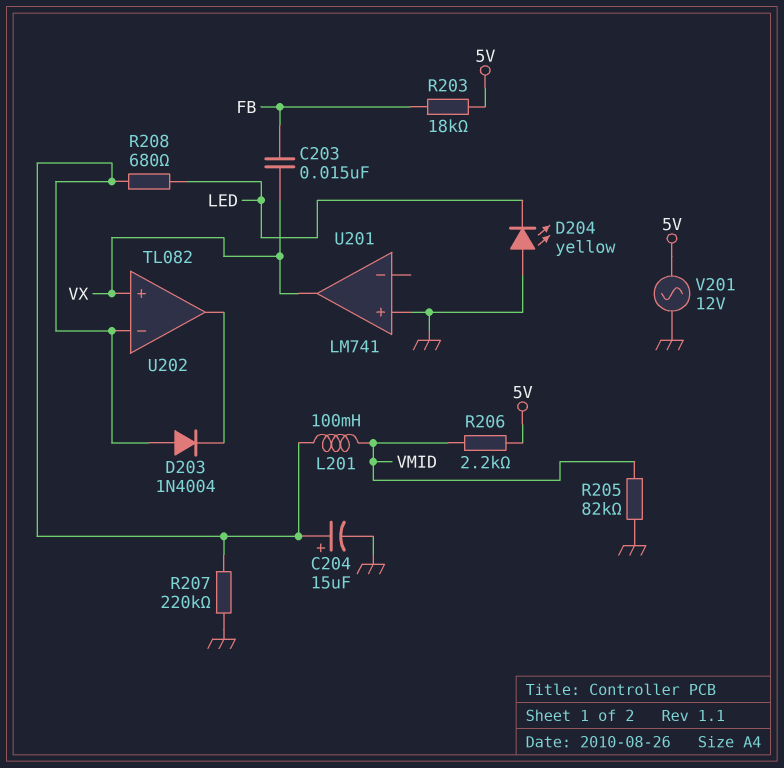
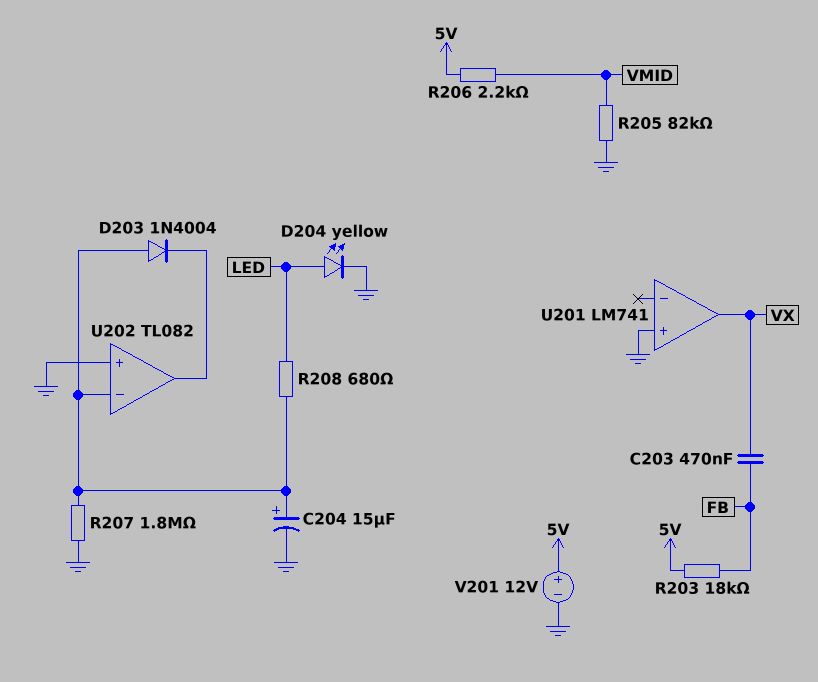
C203: 15nF (FB, VX) -> 470nF (FB, VX)
D204: LED yellow (A GND, K LED) -> LED yellow (A LED, K GND)
L201: 100mH (U202/in-, VMID) -> none
R207: 220k (GND, U202/in-) -> 1.8M (GND, U202/in-)
U202 pin in+: VX -> GND
V201: AC 12V (5V, GND) -> 12V (plus 5V, minus GND)

